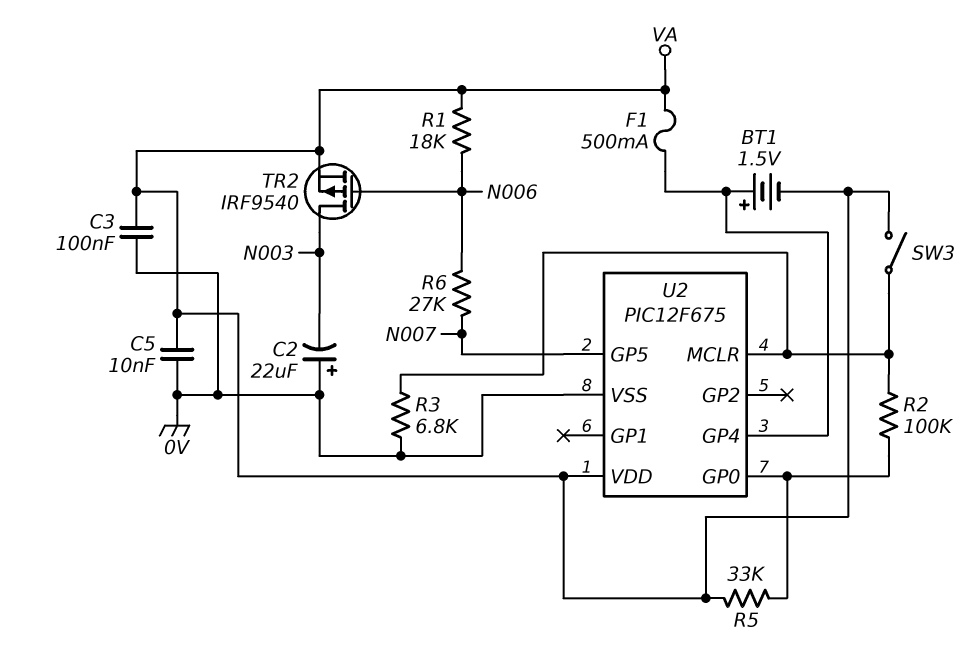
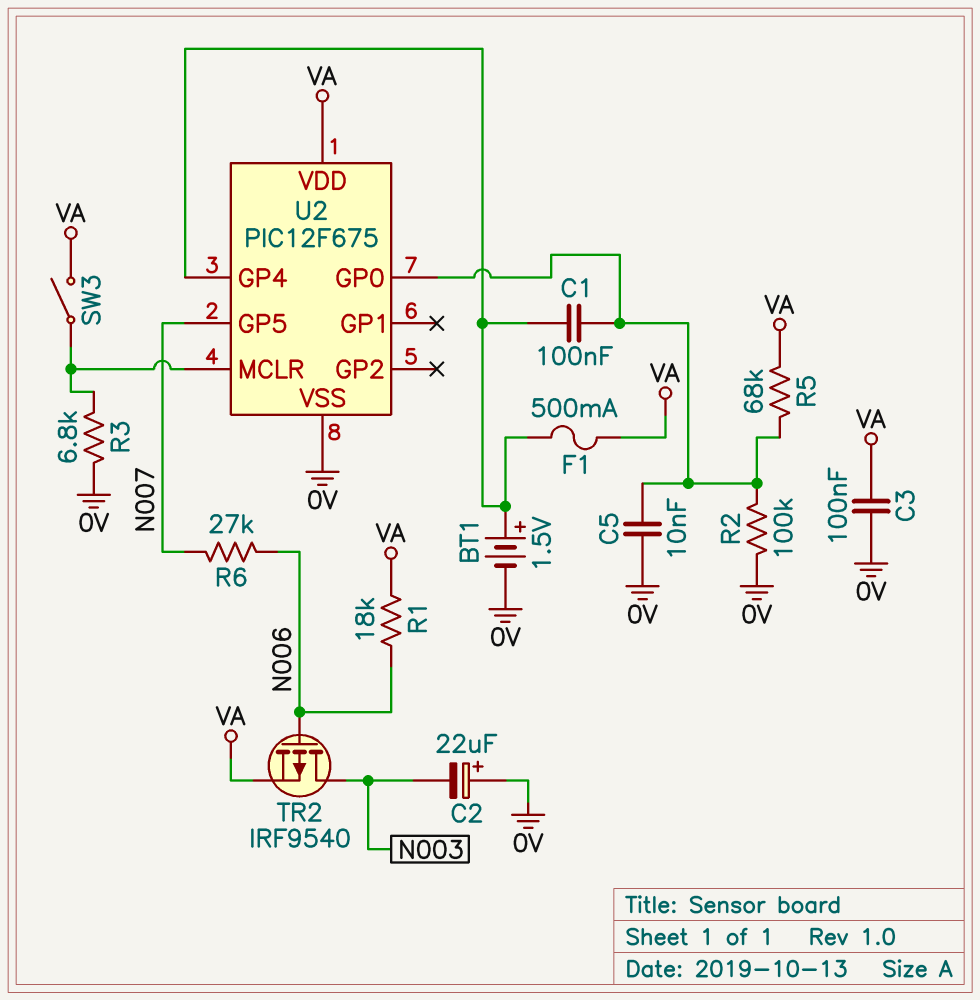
BT1: 1.5V (plus U2/GP4, minus VA) -> 1.5V (plus U2/GP4, minus 0V)
C1: none -> 100nF (U2/GP0, U2/GP4)
C5: 10nF (0V, VA) -> 10nF (0V, U2/GP0)
R2: 100k (U2/GP0, U2/MCLR) -> 100k (0V, U2/GP0)
R5: 33k (U2/GP0, VA) -> 68k (U2/GP0, VA)

